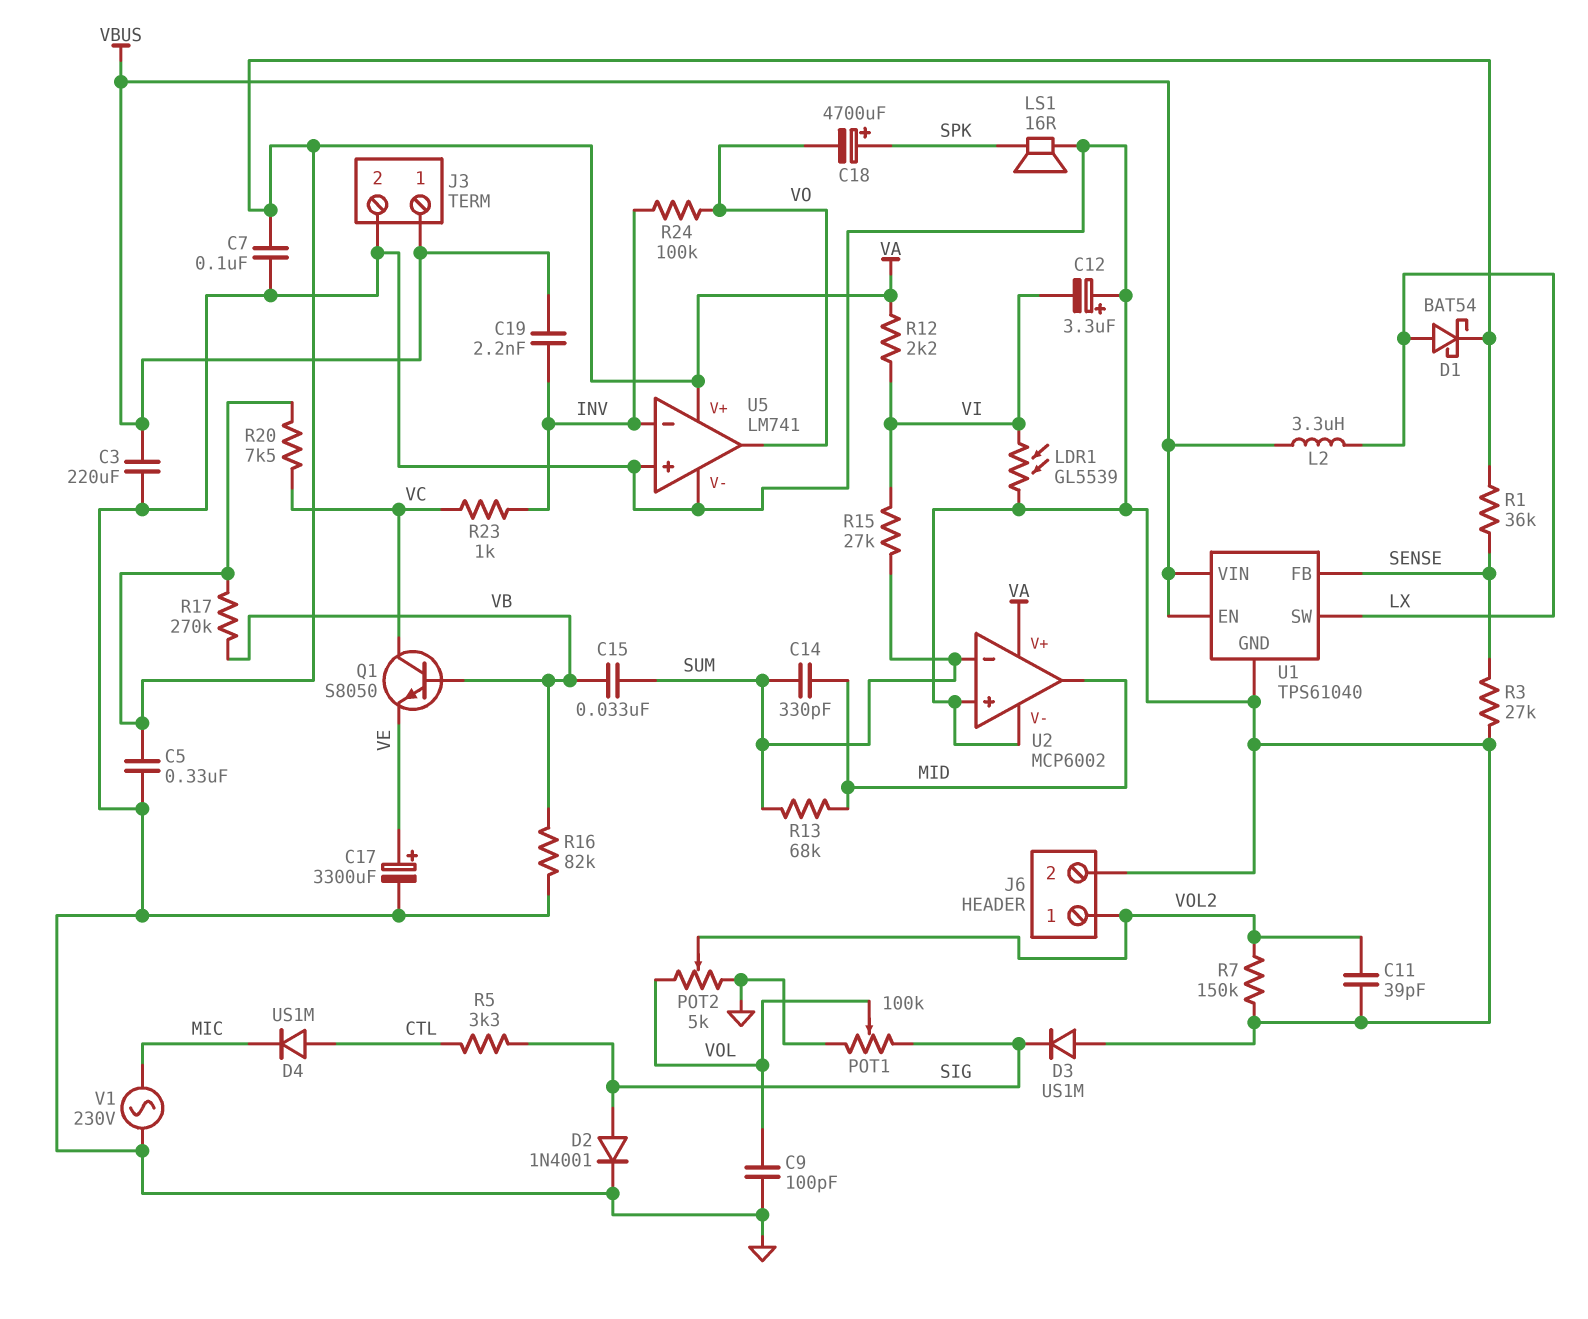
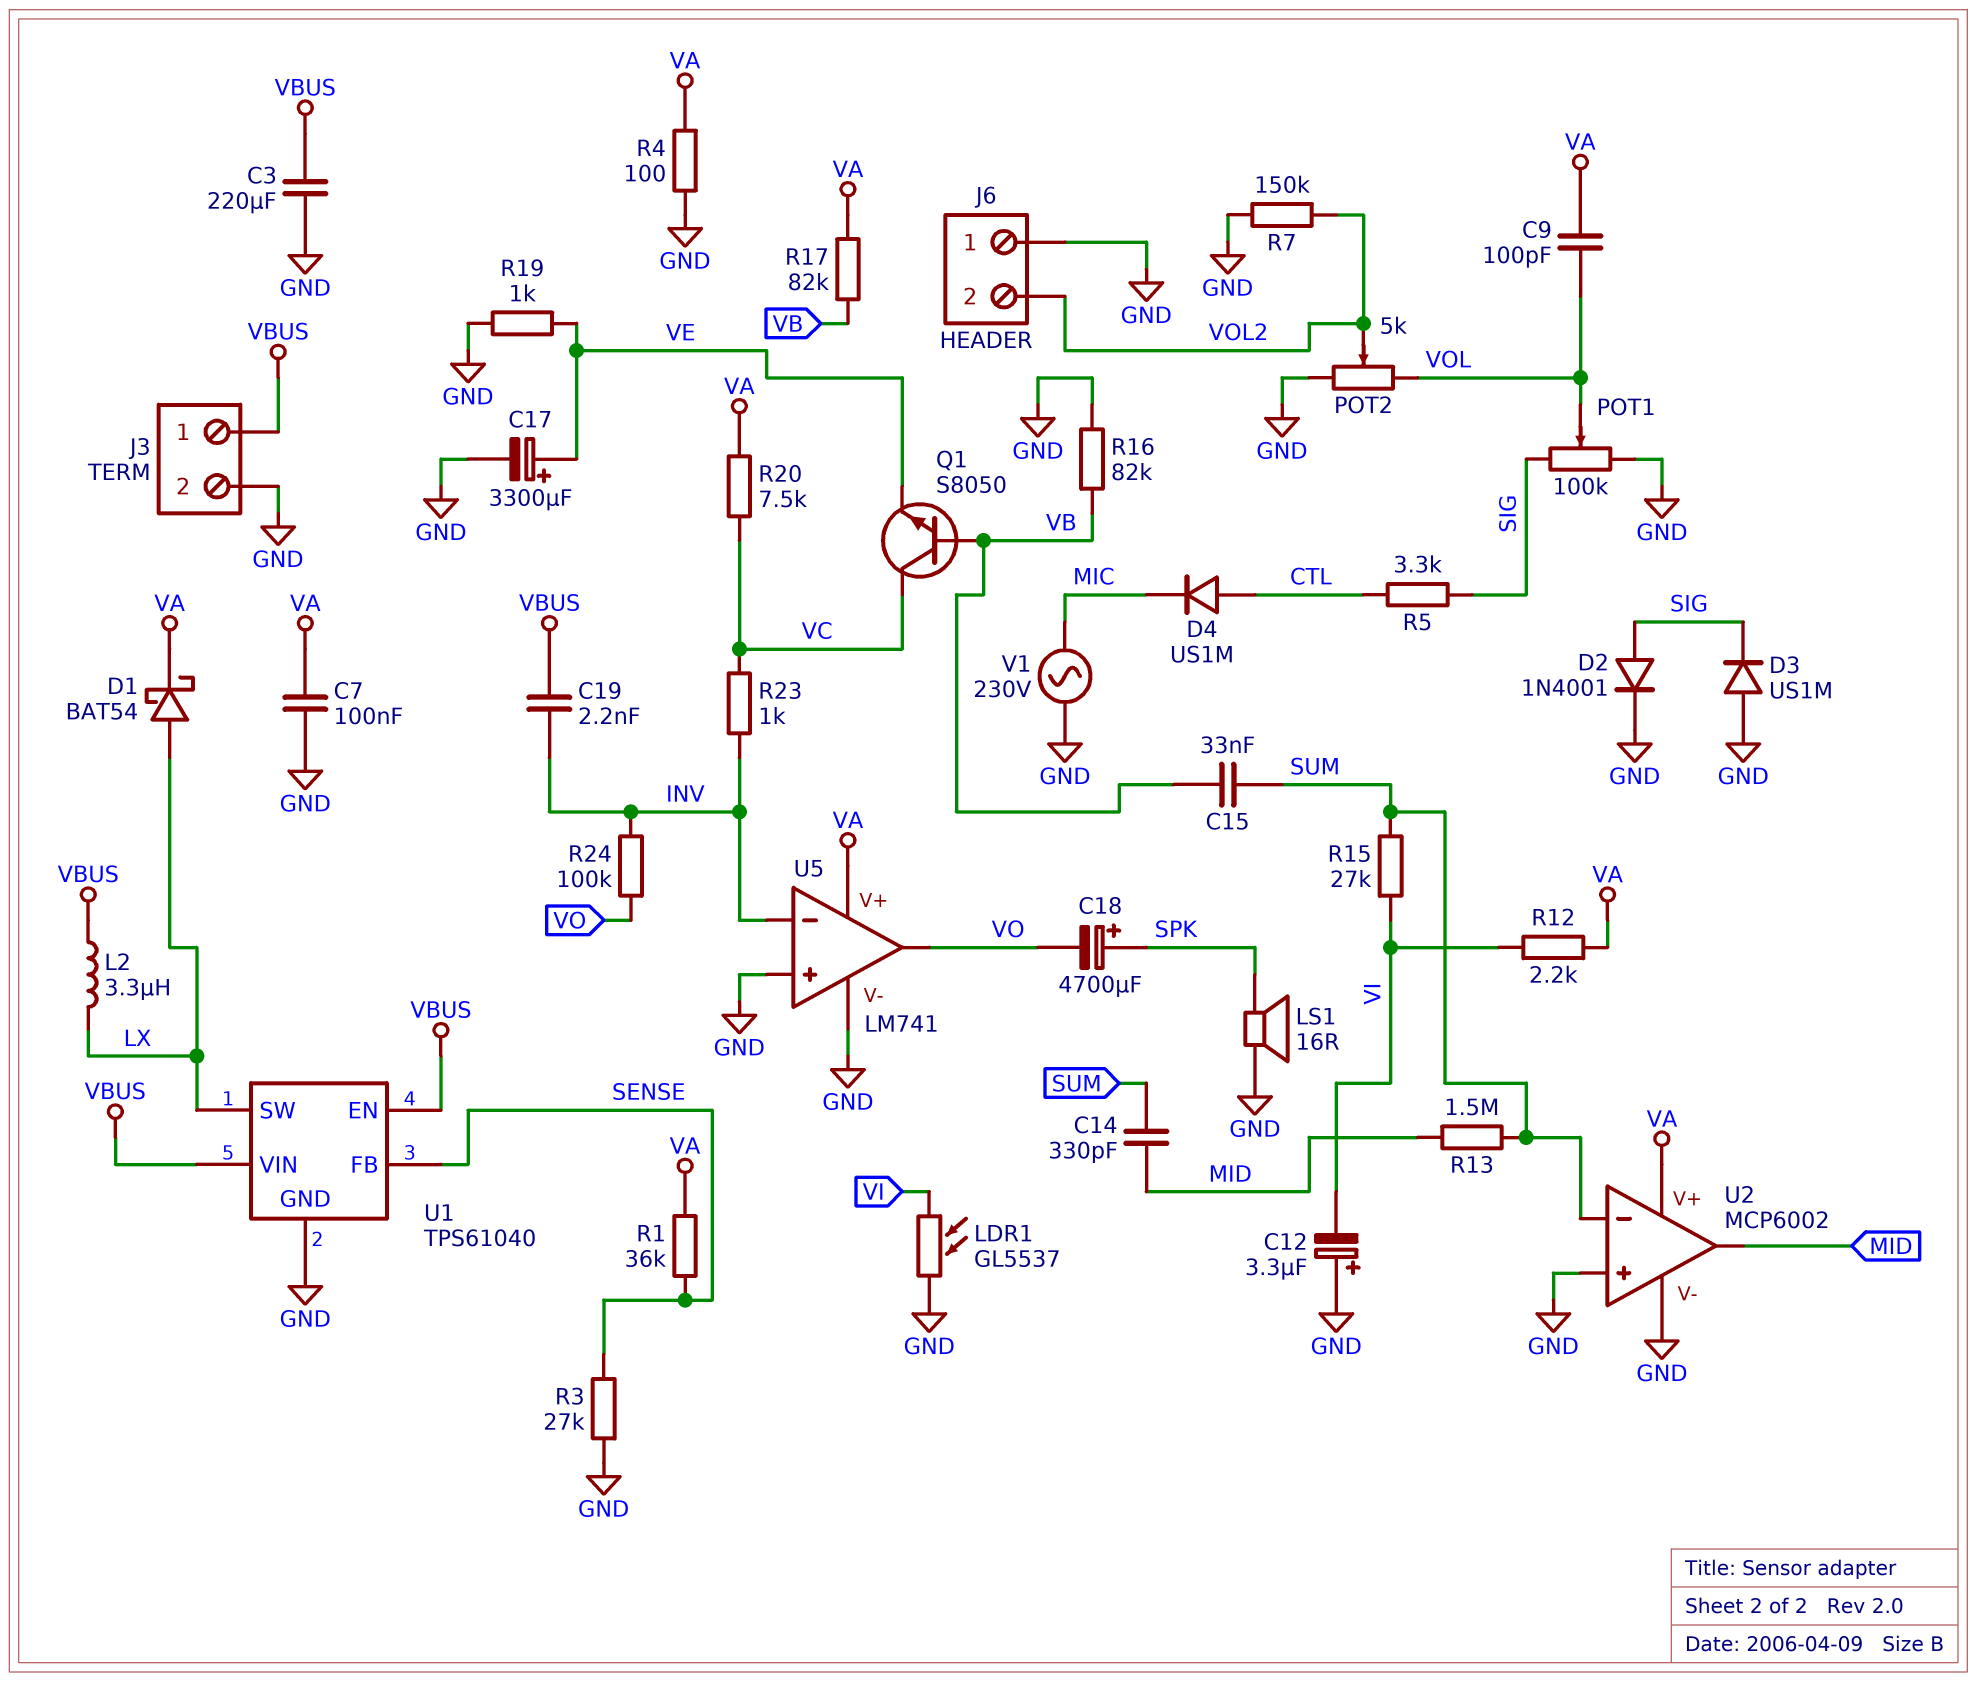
C5: 330nF (GND, VA) -> none
C9: 100pF (GND, VOL) -> 100pF (VA, VOL)
C11: 39pF (GND, VOL2) -> none
J6 pin 1: VOL2 -> GND
J6 pin 2: GND -> VOL2
LDR1: GL5539 (GND, VI) -> GL5537 (GND, VI)
R4: none -> 100 (GND, VA)
R13: 68k (MID, SUM) -> 1.5M (MID, SUM)
R17: 270k (VA, VB) -> 82k (VA, VB)
R19: none -> 1k (GND, VE)

